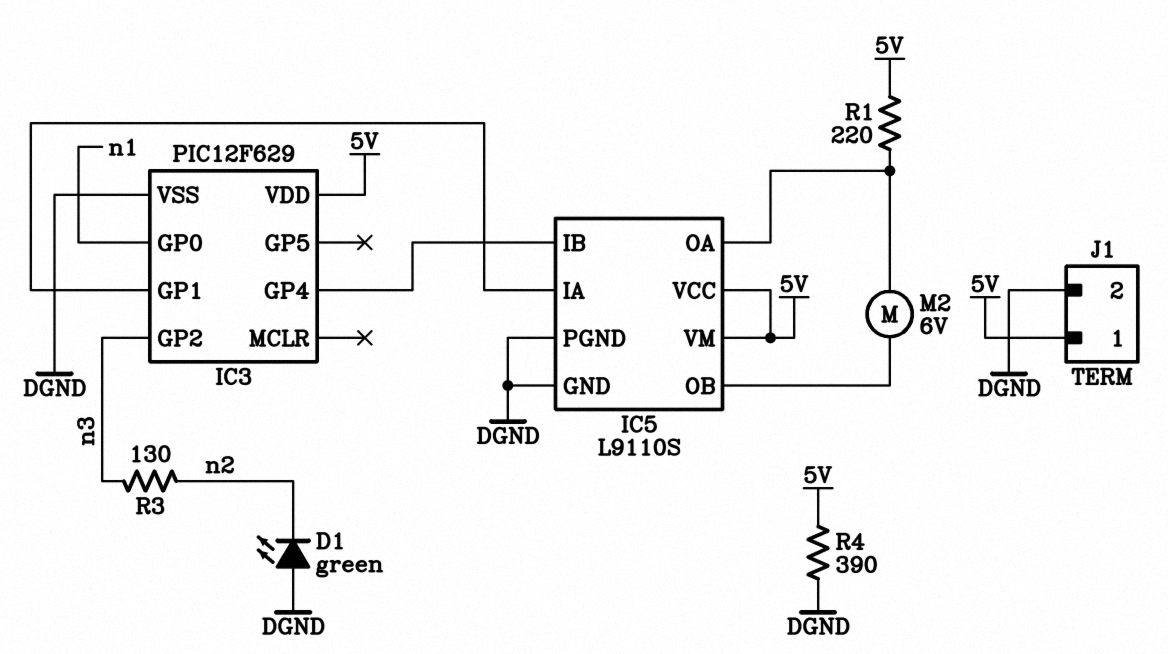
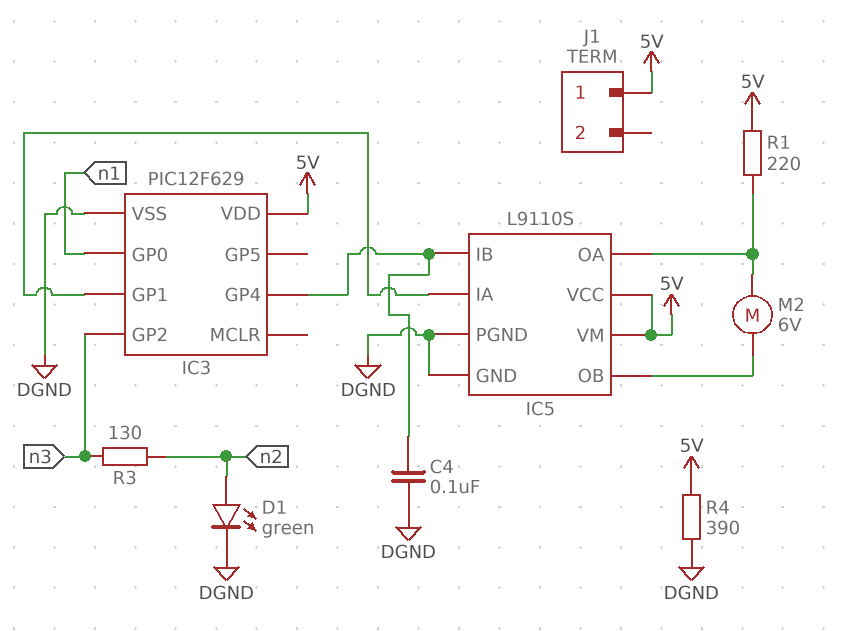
C4: none -> 100nF (DGND, IC3/GP4)
D1: LED green (A DGND, K n2) -> LED green (A n2, K DGND)
J1 pin 2: DGND -> none

